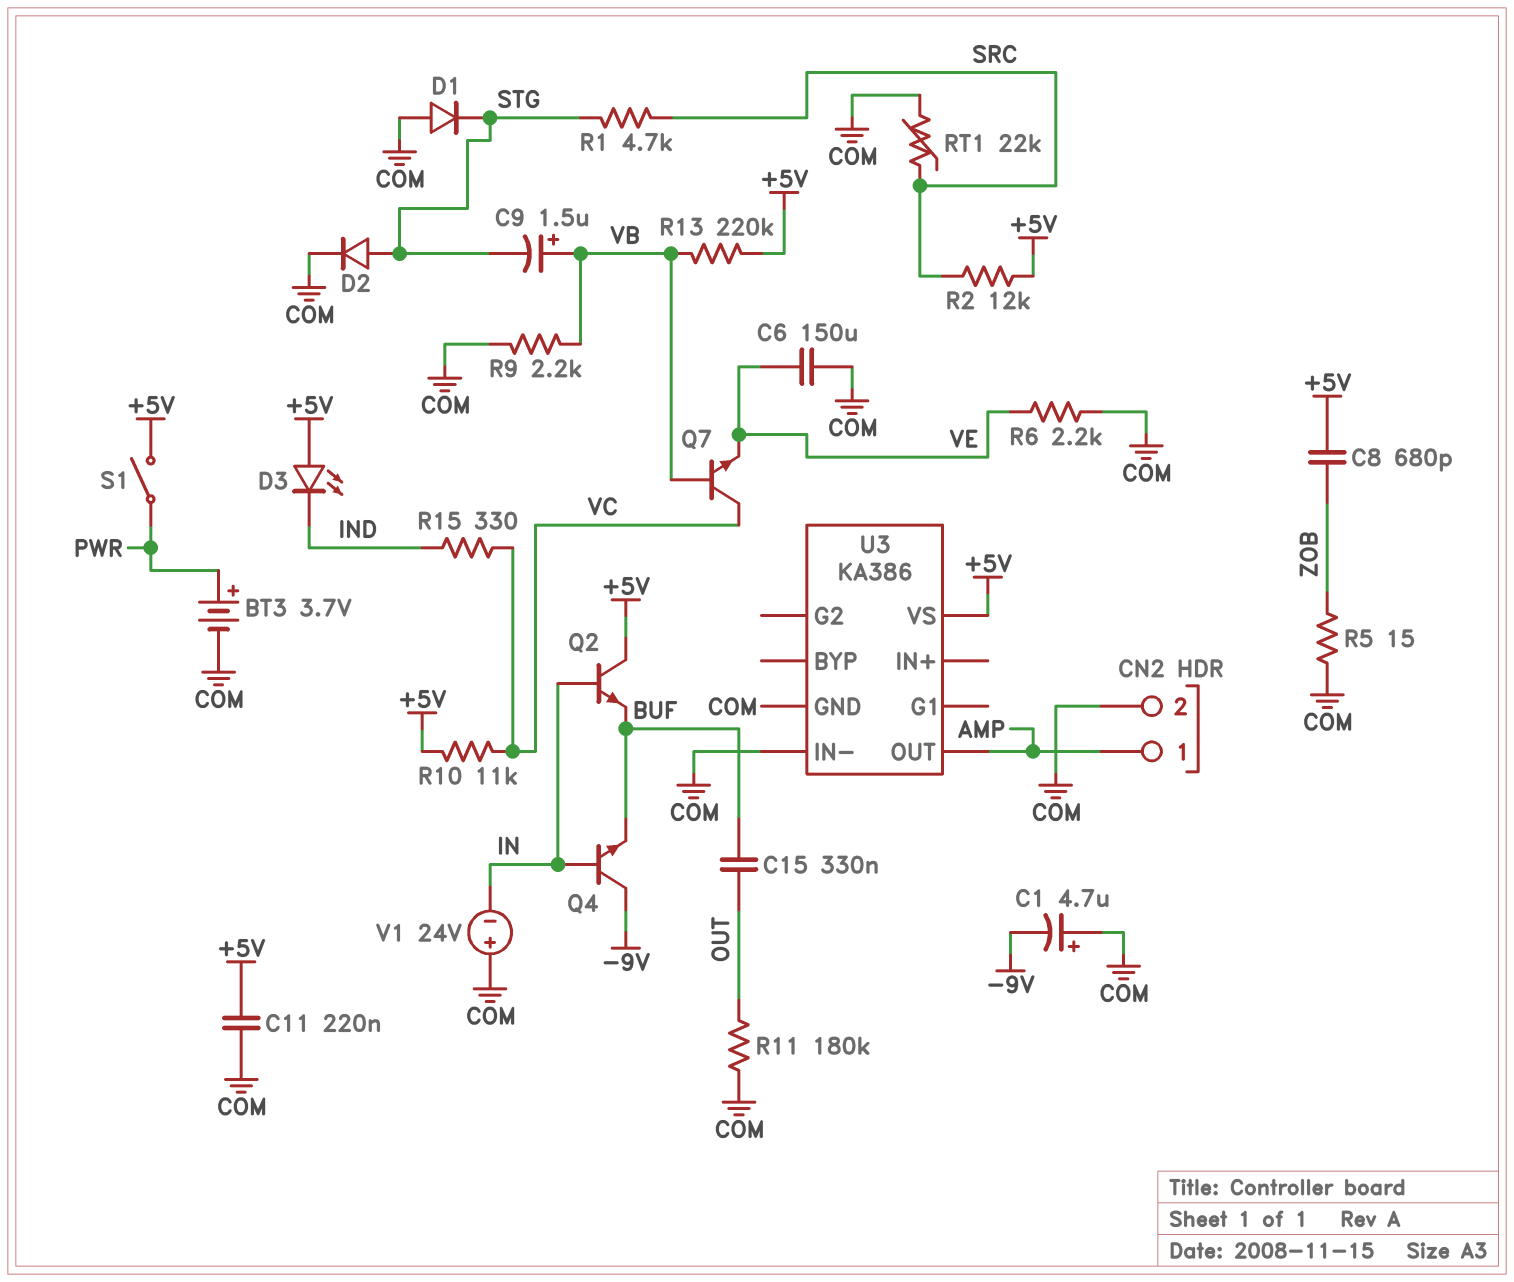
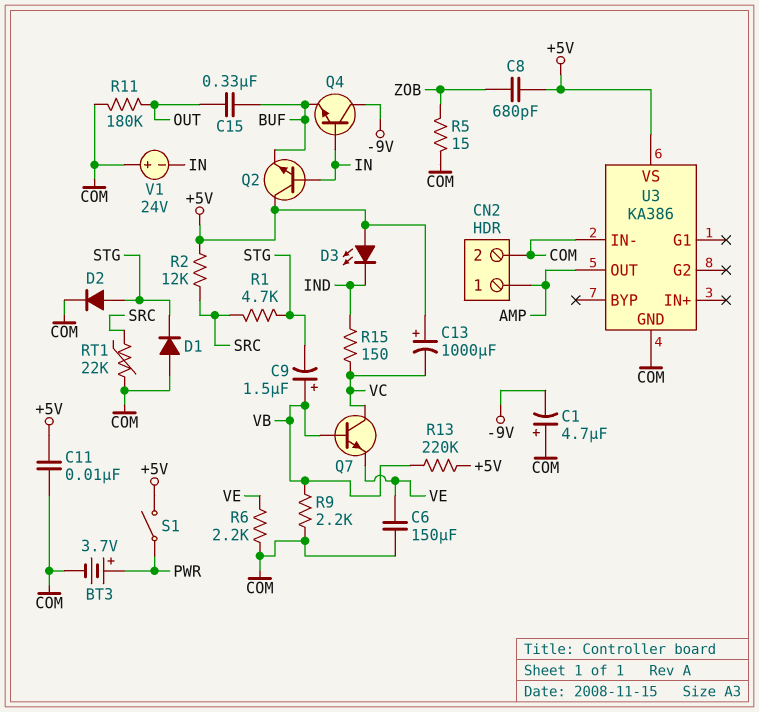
C11: 220nF (+5V, COM) -> 10nF (+5V, COM)
C13: none -> 1000uF (plus +5V, minus VC)
R10: 11k (+5V, VC) -> none
R15: 330 (IND, VC) -> 150 (IND, VC)

